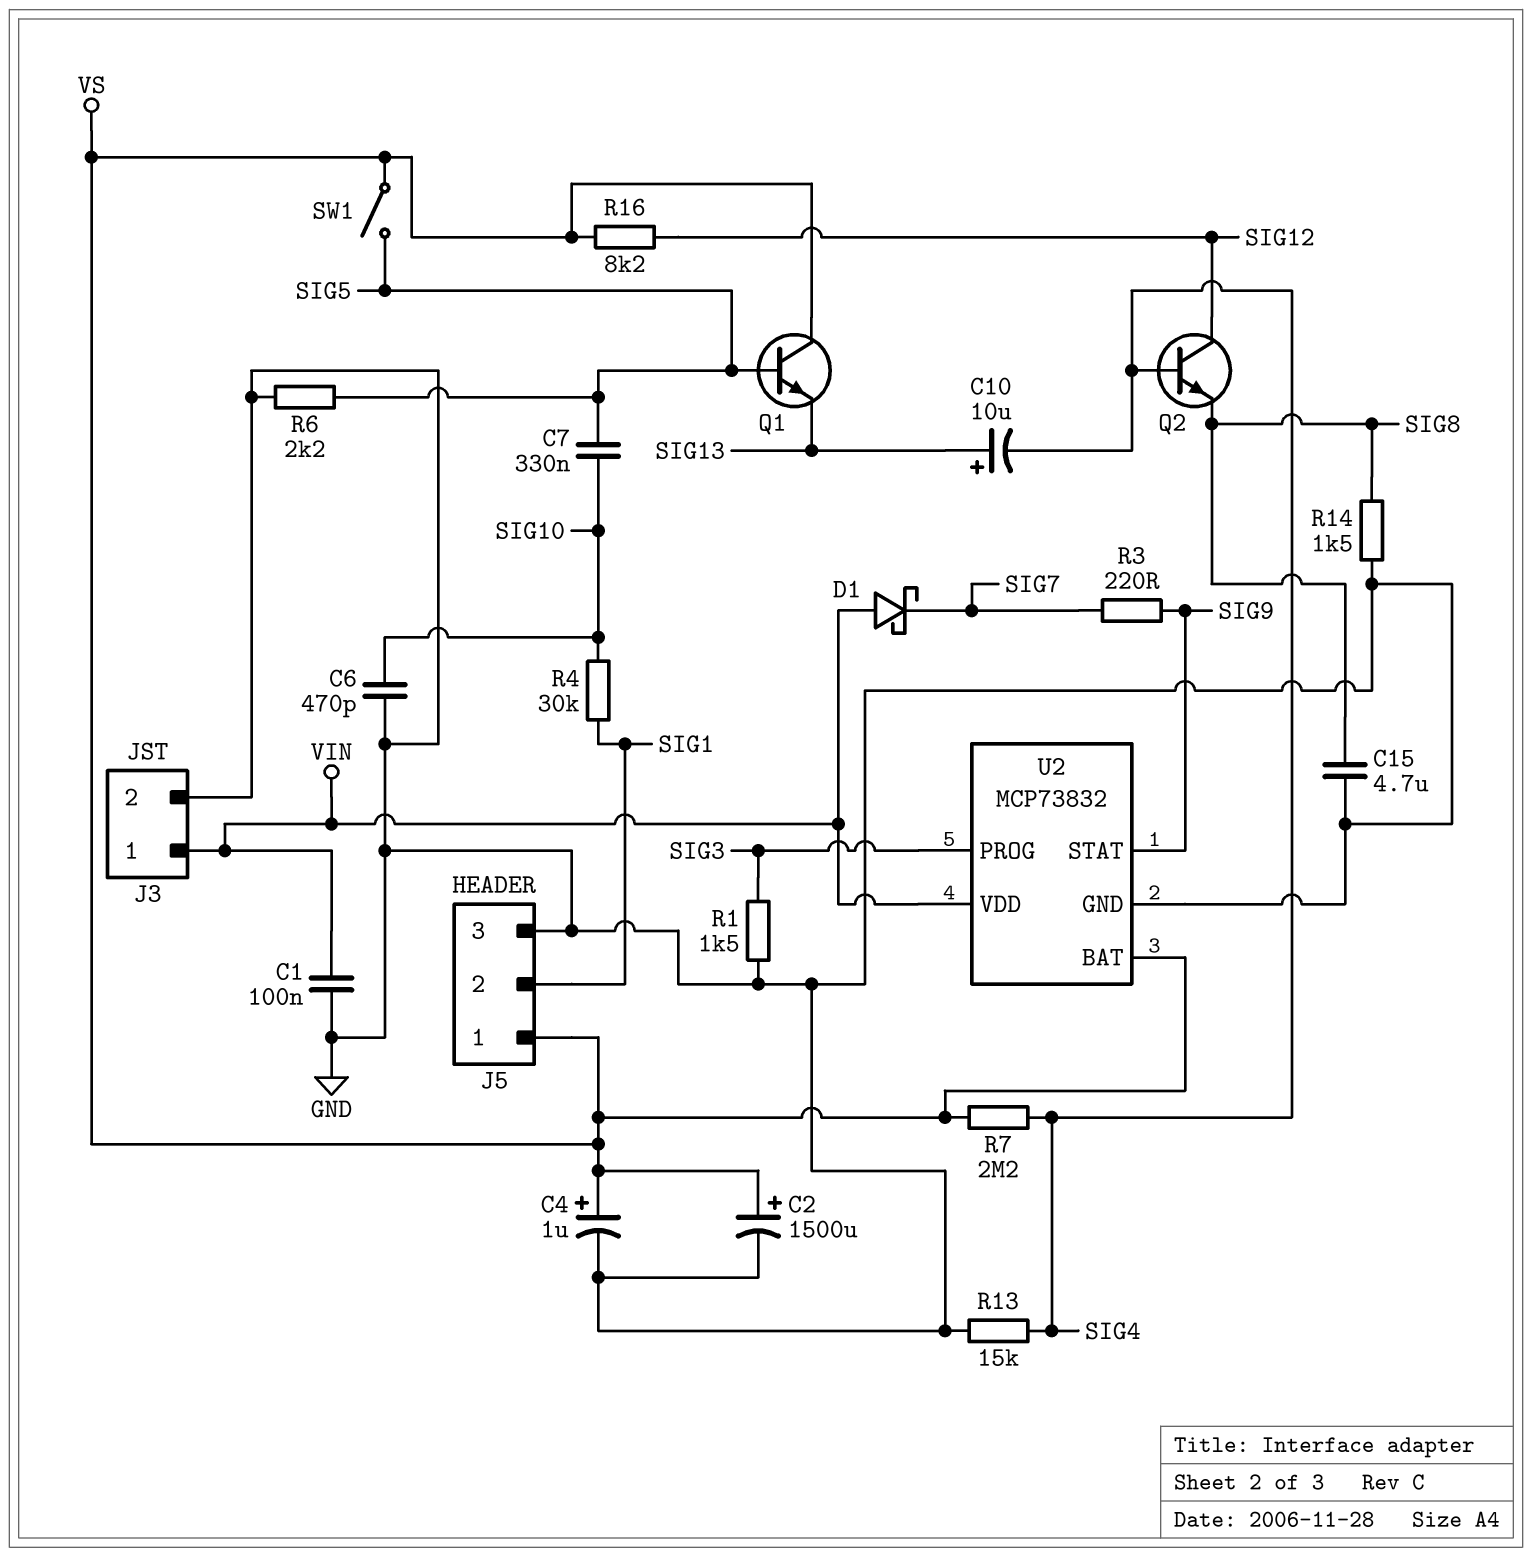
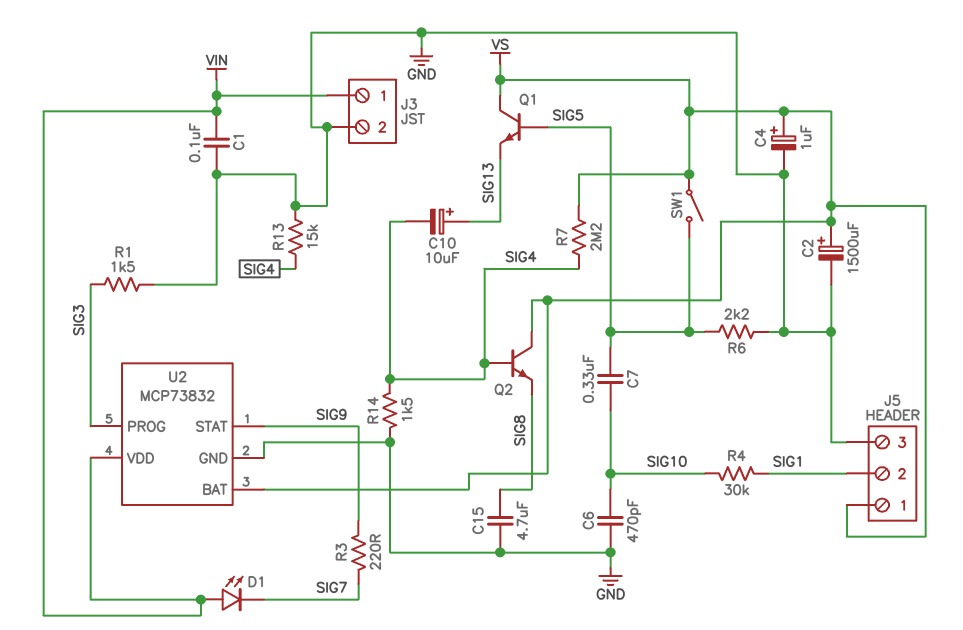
D1: schottky (A VIN, K SIG7) -> LED (A VIN, K SIG7)
Q2: NPN (B SIG4, C SIG12, E SIG8) -> NPN (B SIG4, C VS, E SIG8)
R14: 1.5k (GND, SIG8) -> 1.5k (GND, SIG4)
R16: 8.2k (SIG12, VS) -> none

